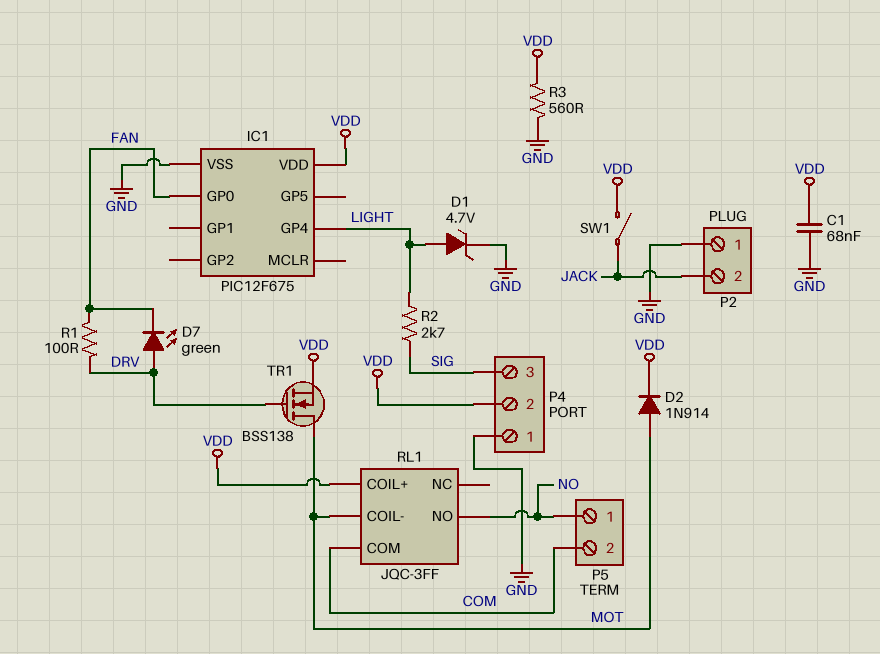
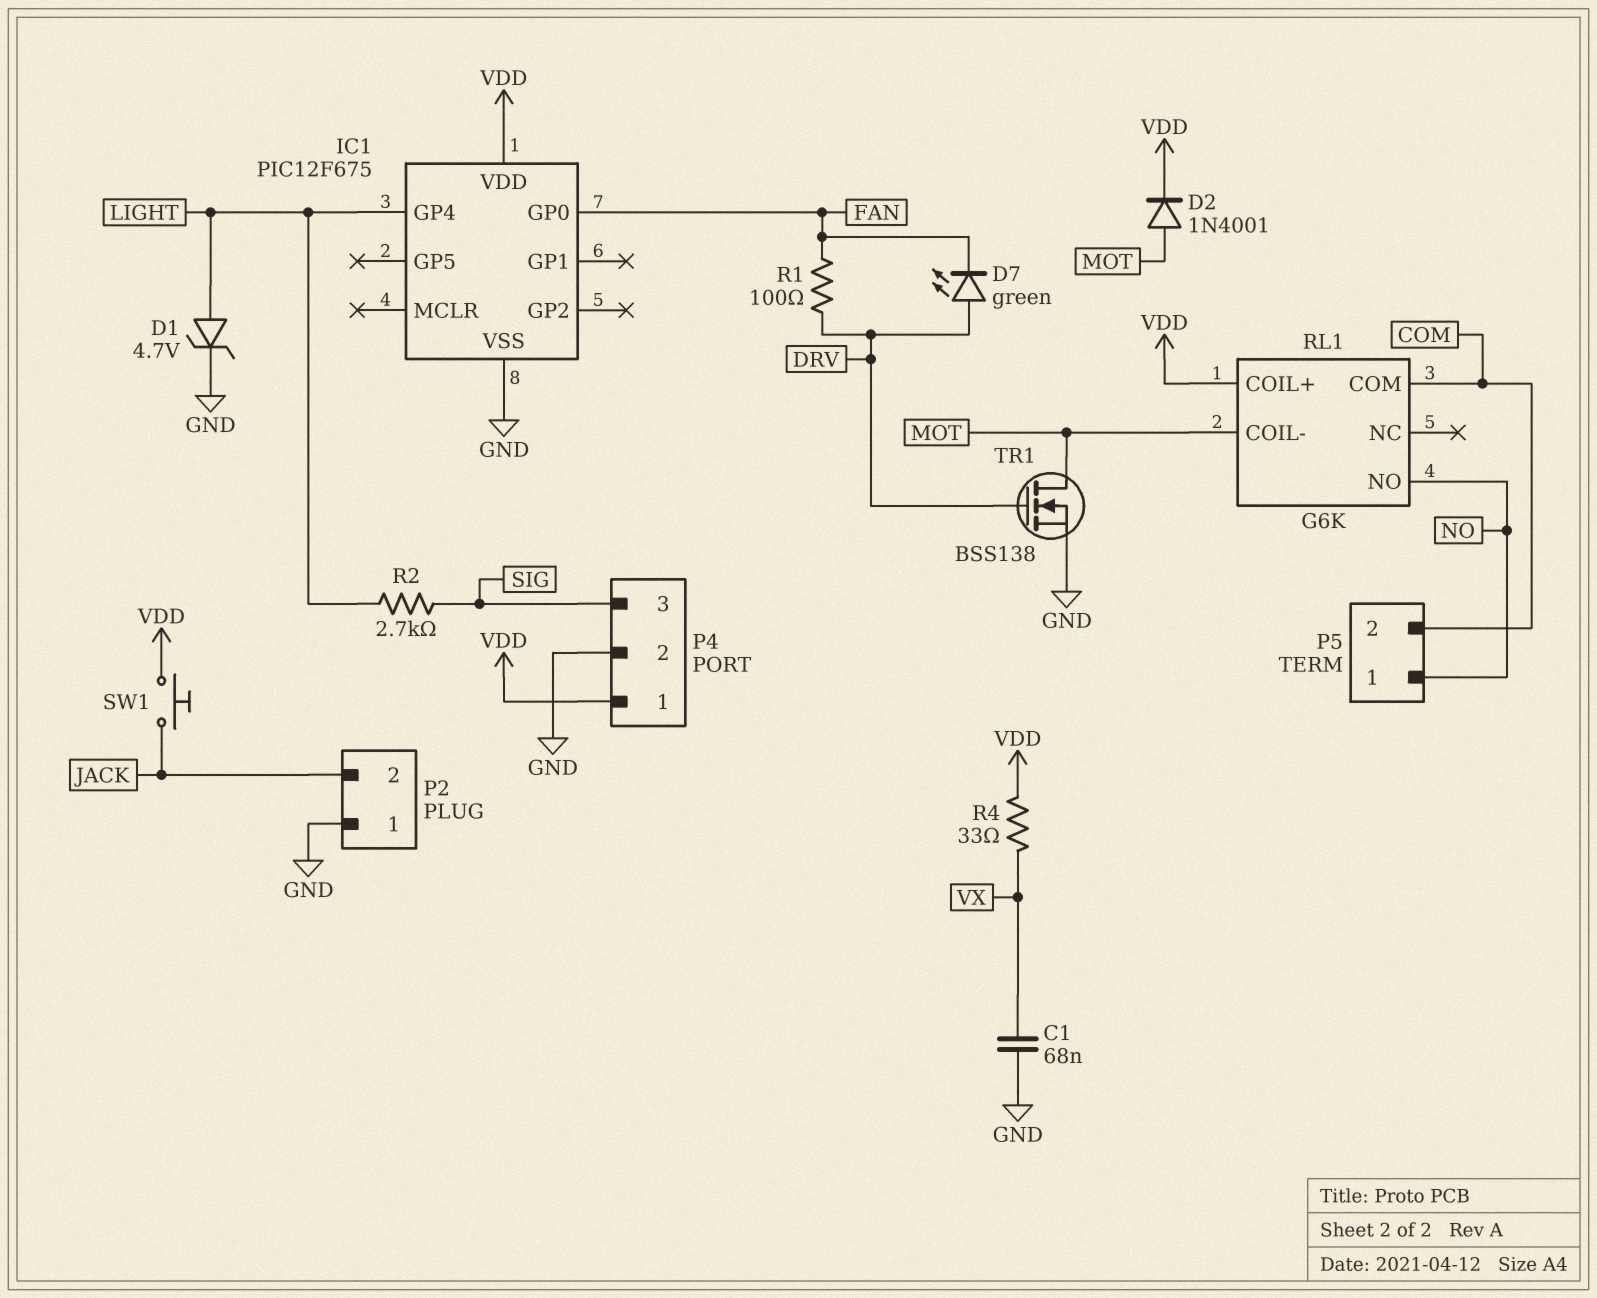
C1: 68nF (GND, VDD) -> 68nF (GND, VX)
D2: diode 1N914 (A MOT, K VDD) -> diode 1N4001 (A MOT, K VDD)
P4 pin 1: GND -> VDD
P4 pin 2: VDD -> GND
R3: 560 (GND, VDD) -> none
R4: none -> 33 (VDD, VX)
RL1: JQC-3FF -> G6K
SW1: switch (JACK, VDD) -> button (JACK, VDD)
TR1: NMOS BSS138 (G DRV, D MOT, S VDD) -> NMOS BSS138 (G DRV, D MOT, S GND)

